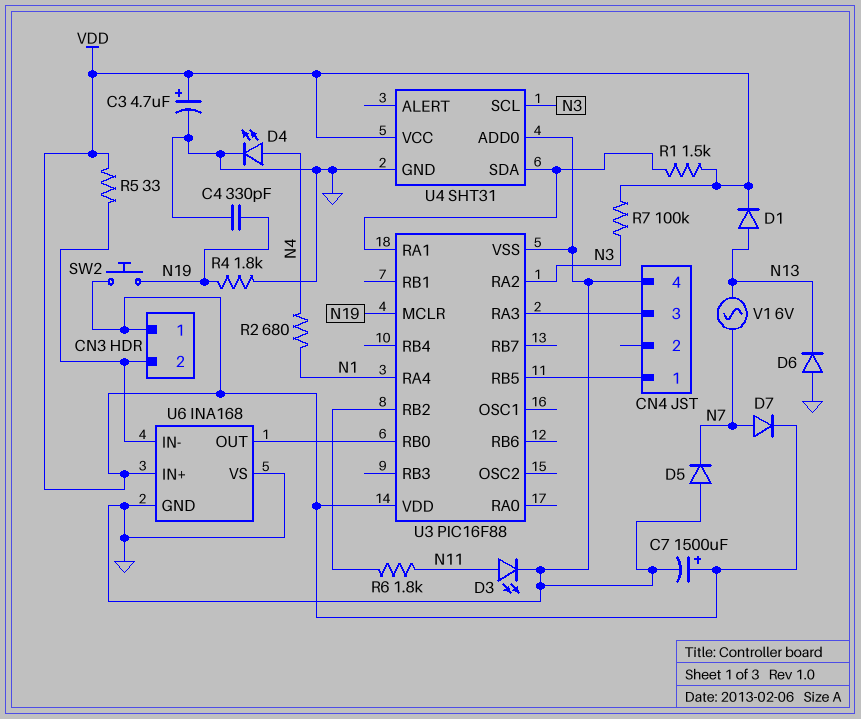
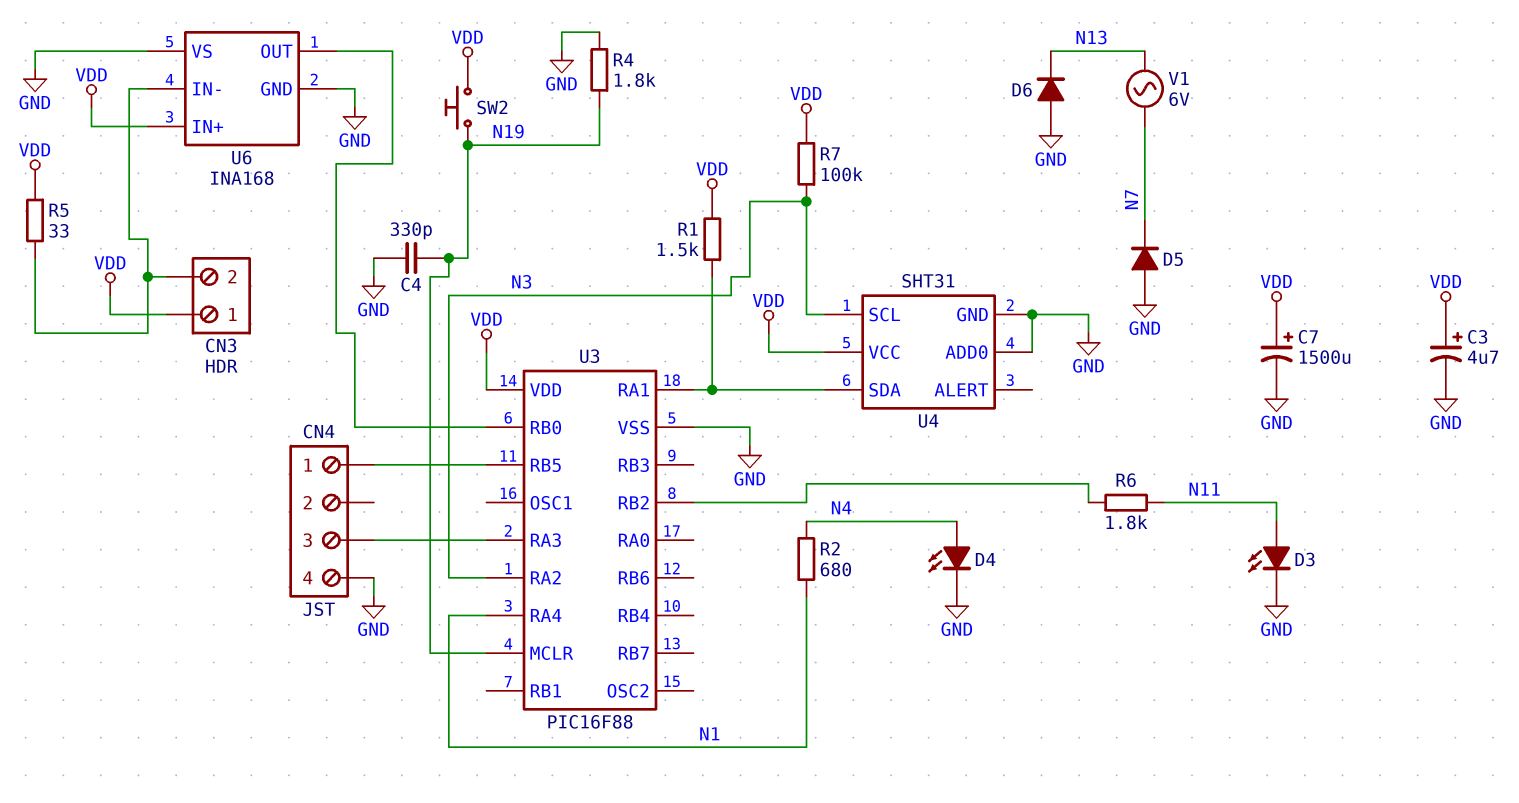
D1: diode (A N13, K VDD) -> none
D7: diode (A N7, K VDD) -> none

